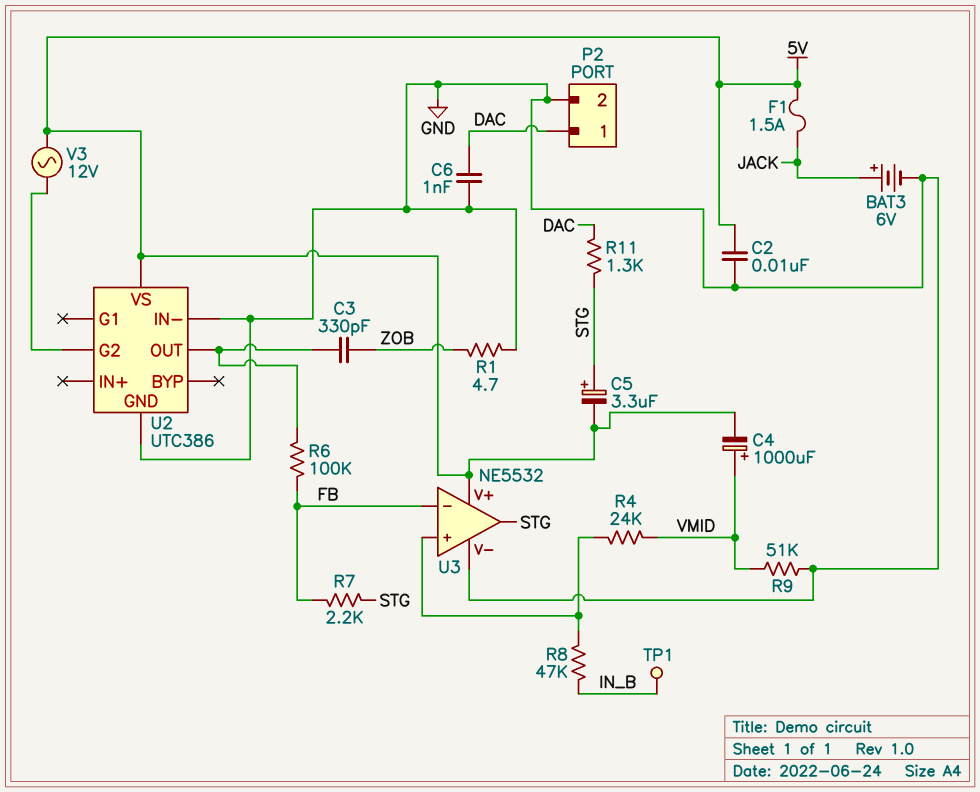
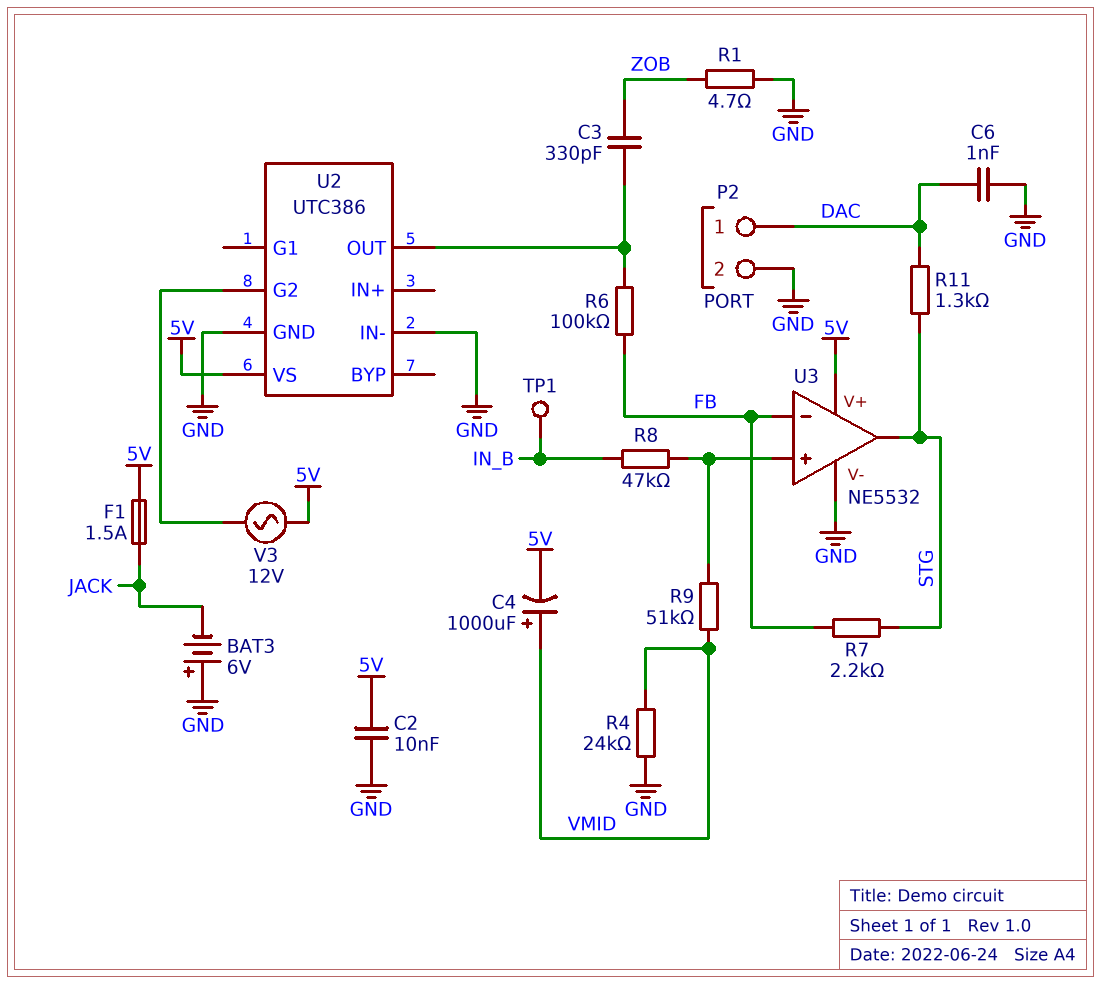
BAT3: 6V (plus JACK, minus GND) -> 6V (plus GND, minus JACK)
C5: 3.3uF (plus STG, minus 5V) -> none
R4: 24k (U3/in+, VMID) -> 24k (GND, VMID)
R9: 51k (GND, VMID) -> 51k (U3/in+, VMID)

